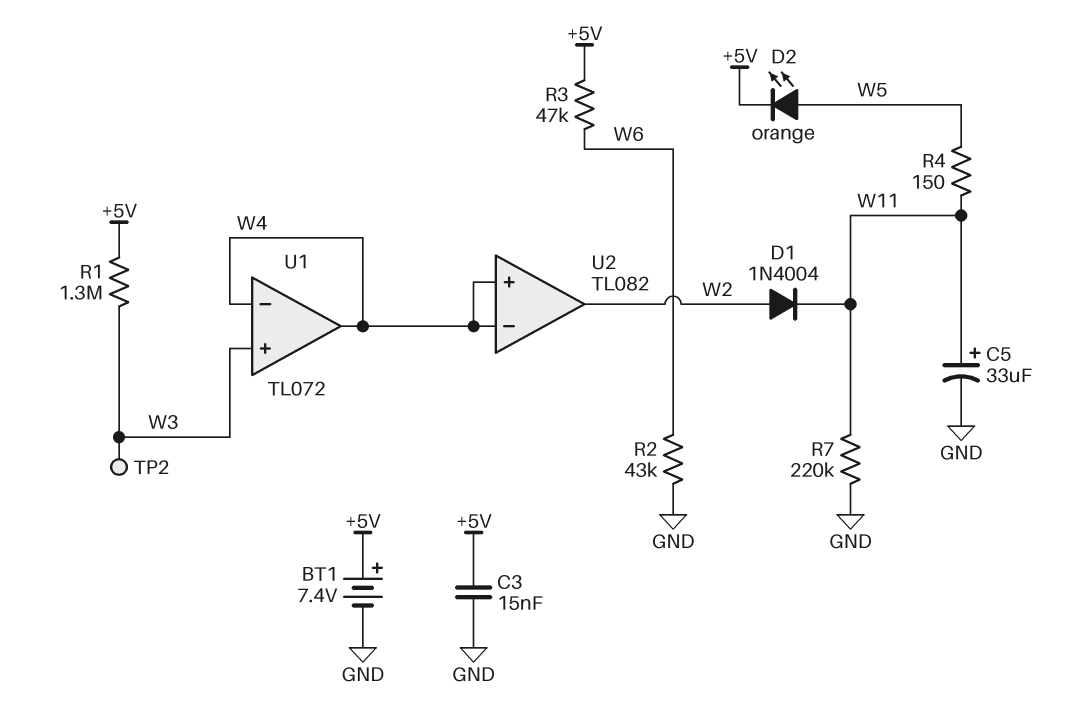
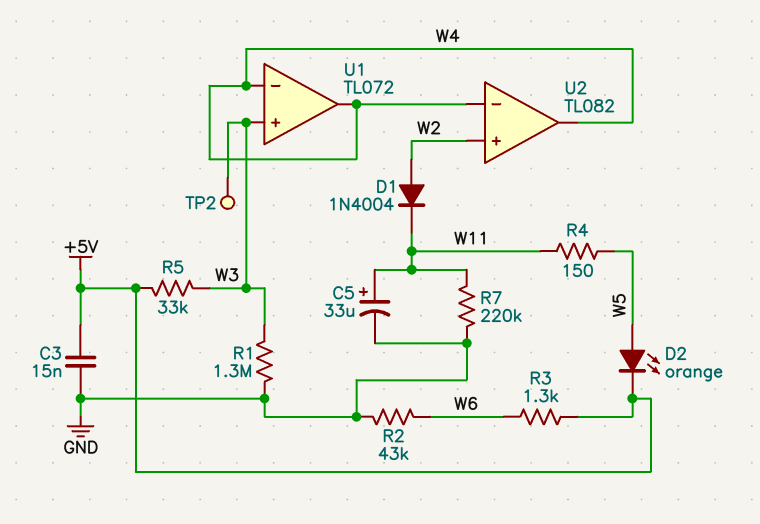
BT1: 7.4V (plus +5V, minus GND) -> none
R1: 1.3M (+5V, W3) -> 1.3M (GND, W3)
R3: 47k (+5V, W6) -> 1.3k (+5V, W6)
R5: none -> 33k (+5V, W3)
U2 pin in+: W4 -> W2
U2 pin out: W2 -> W4

